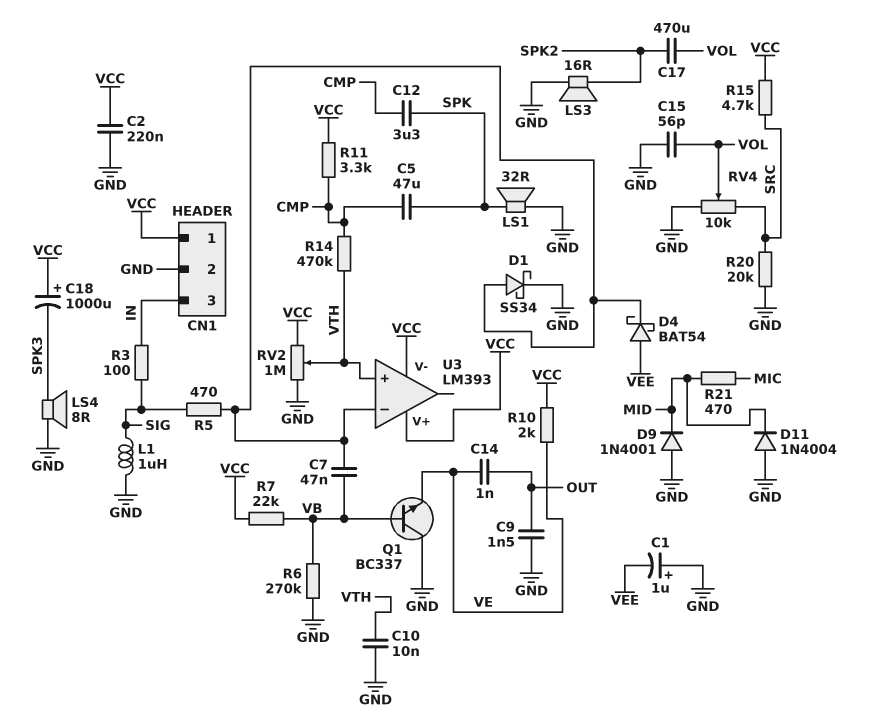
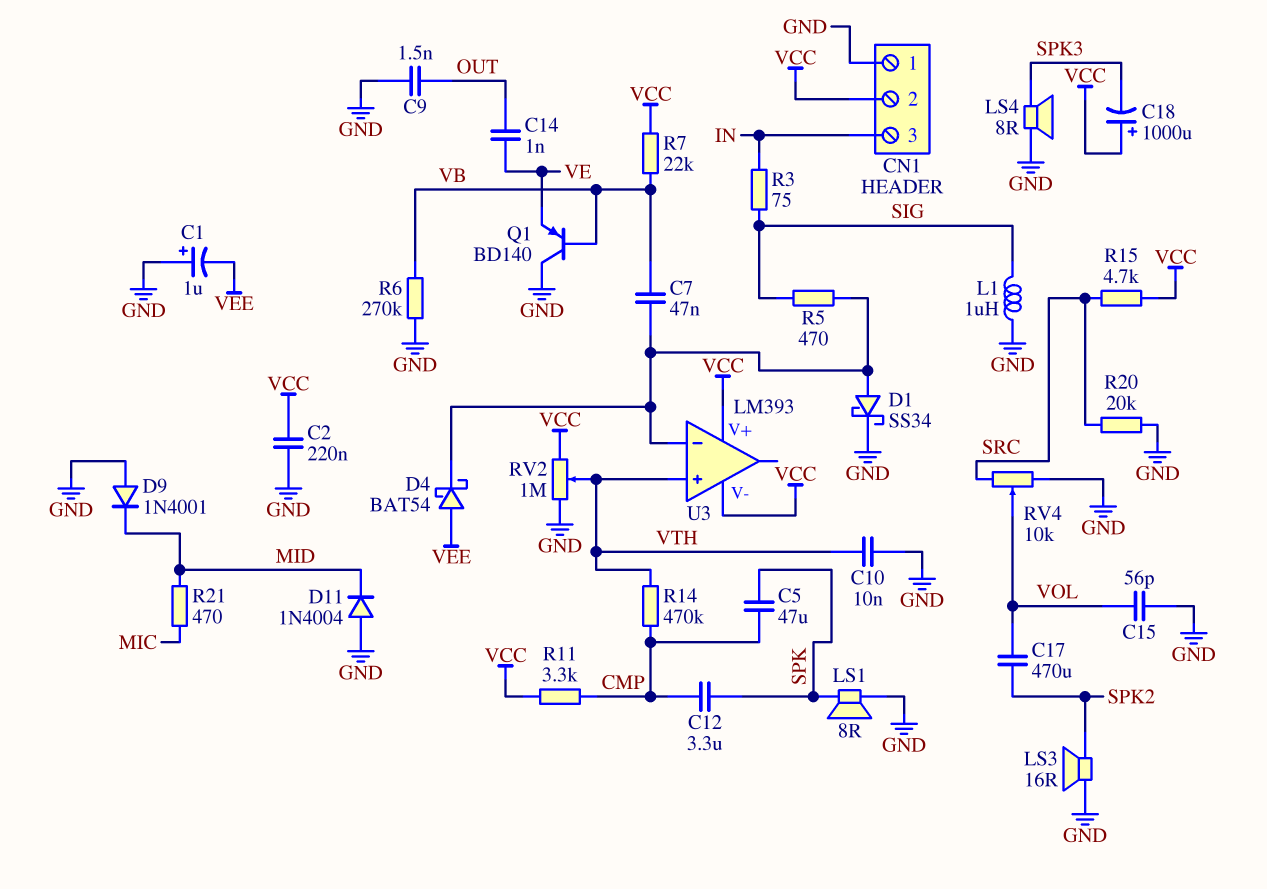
CN1 pin 1: VCC -> GND
CN1 pin 2: GND -> VCC
LS1: speaker 32R (GND, SPK) -> speaker 8R (GND, SPK)
Q1: NPN BC337 (B VB, C GND, E VE) -> PNP BD140 (B VB, C GND, E VE)
R3: 100 (IN, SIG) -> 75 (IN, SIG)
R10: 2k (VCC, VE) -> none

